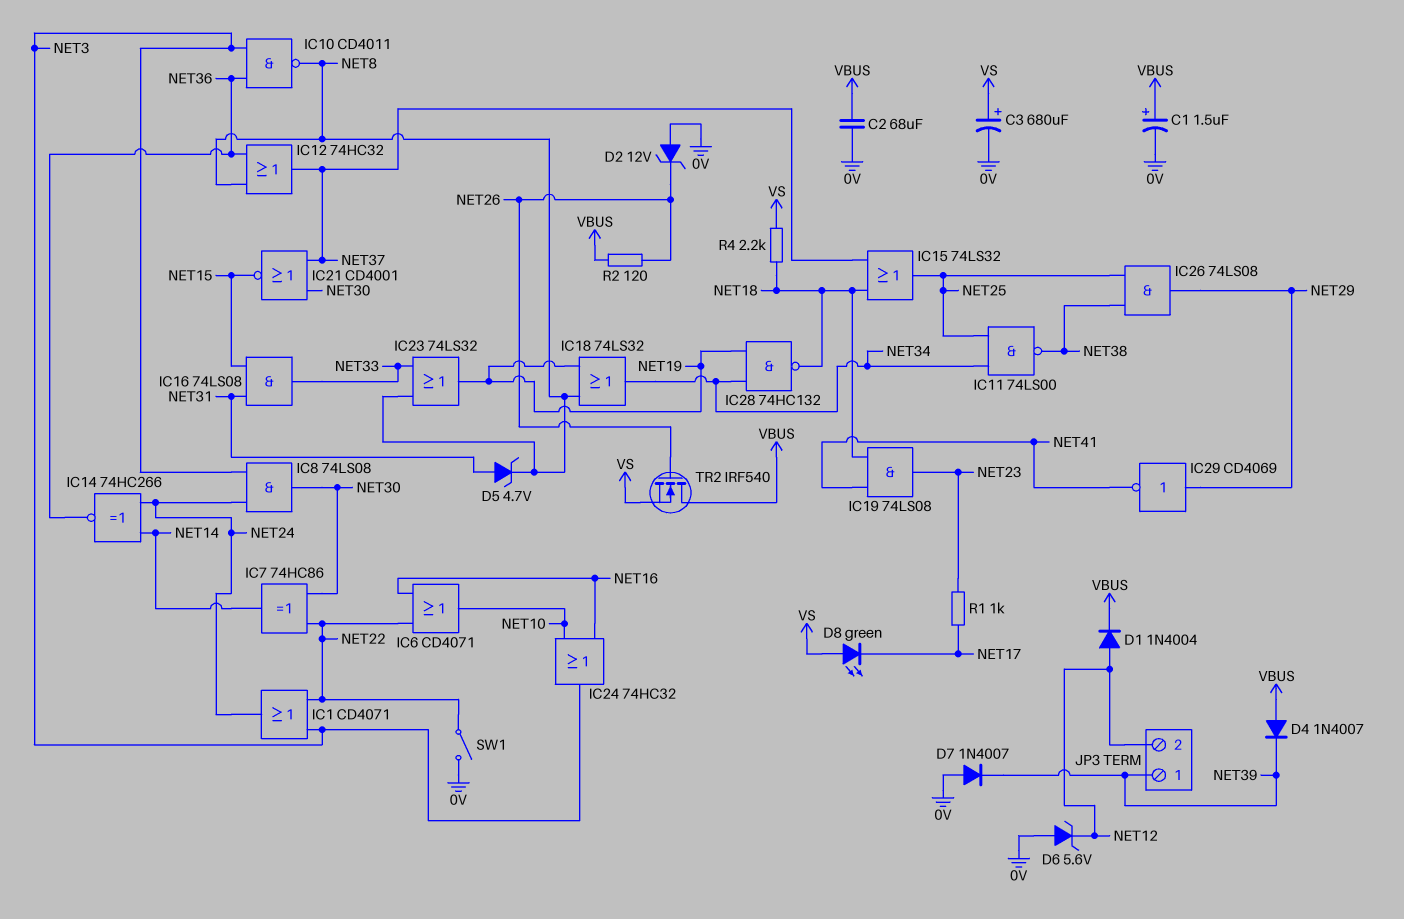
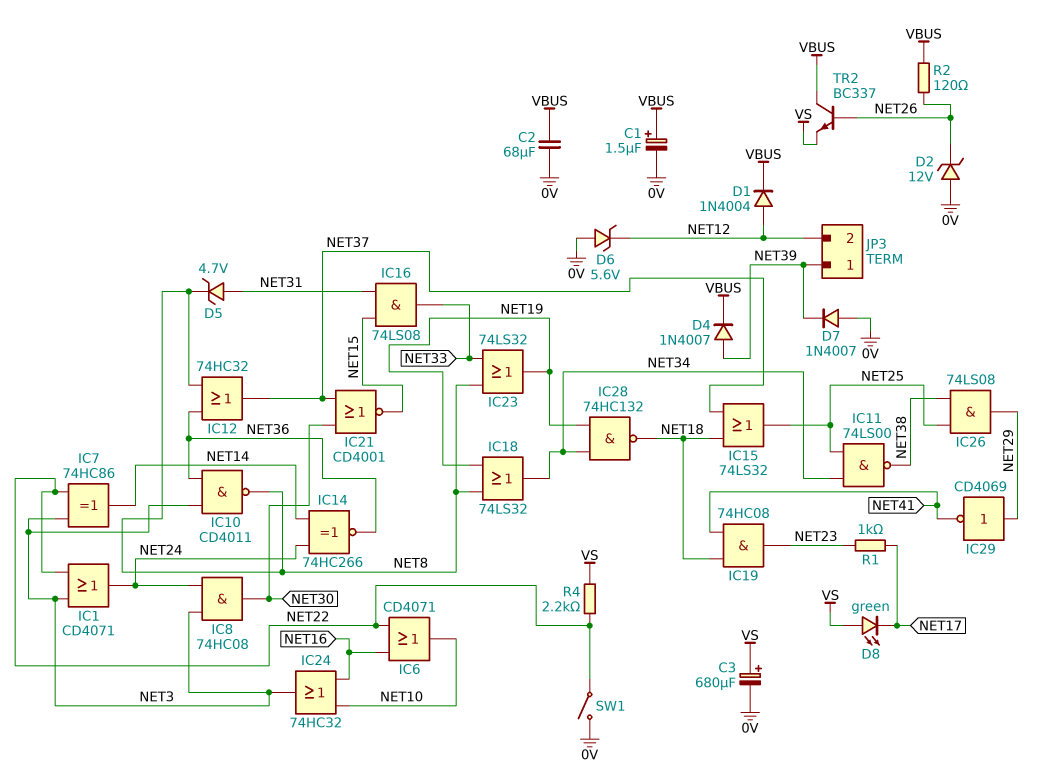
D4: diode 1N4007 (A VBUS, K NET39) -> diode 1N4007 (A NET39, K VBUS)
IC7: XOR 74HC86 (in NET22, in NET30, out NET14) -> XOR 74HC86 (in NET3, in NET22, out NET14)
IC8: AND 74LS08 (in NET3, in NET24, out NET30) -> AND 74HC08 (in NET3, in NET24, out NET30)
IC19: AND 74LS08 (in NET18, in NET41, out NET23) -> AND 74HC08 (in NET18, in NET41, out NET23)
R4: 2.2k (NET18, VS) -> 2.2k (NET22, VS)
TR2: NMOS IRF540 (G NET26, D VBUS, S VS) -> NPN BC337 (B NET26, C VBUS, E VS)

